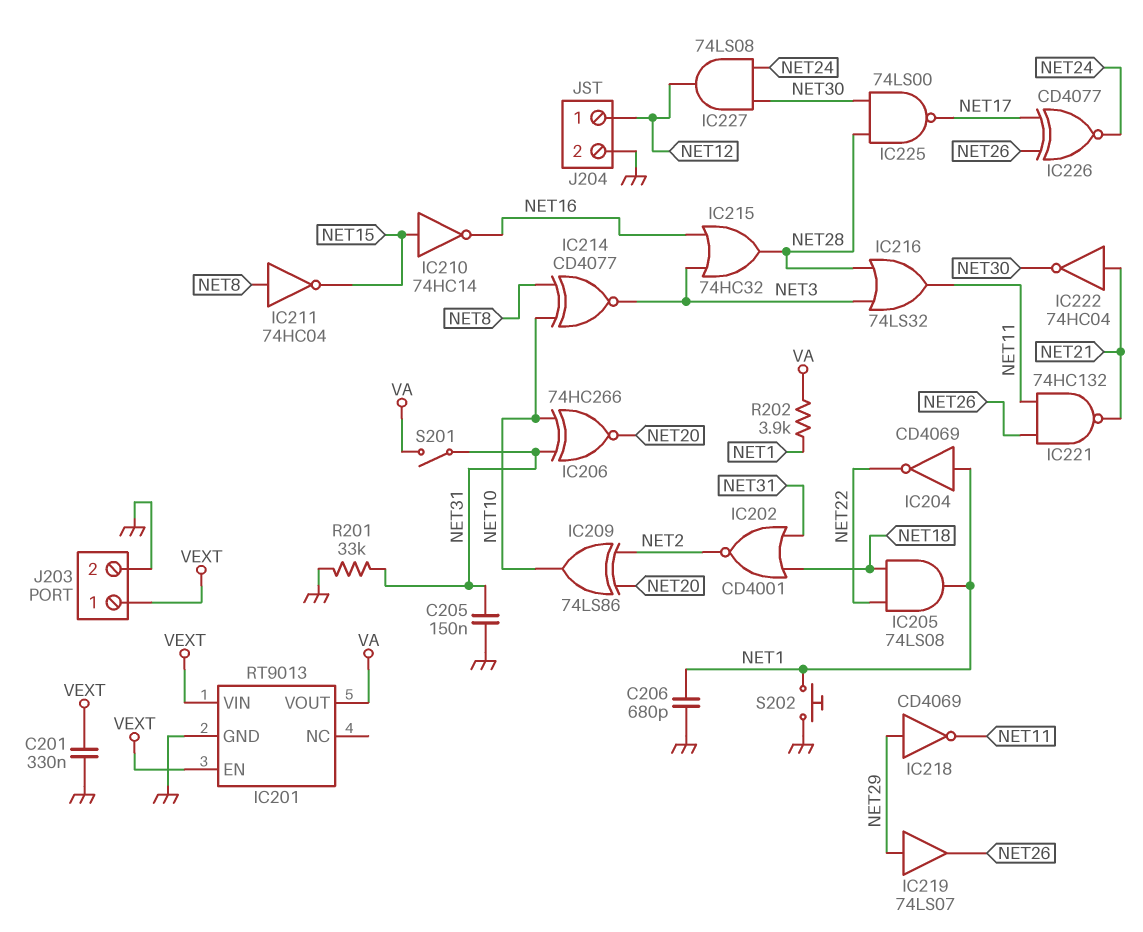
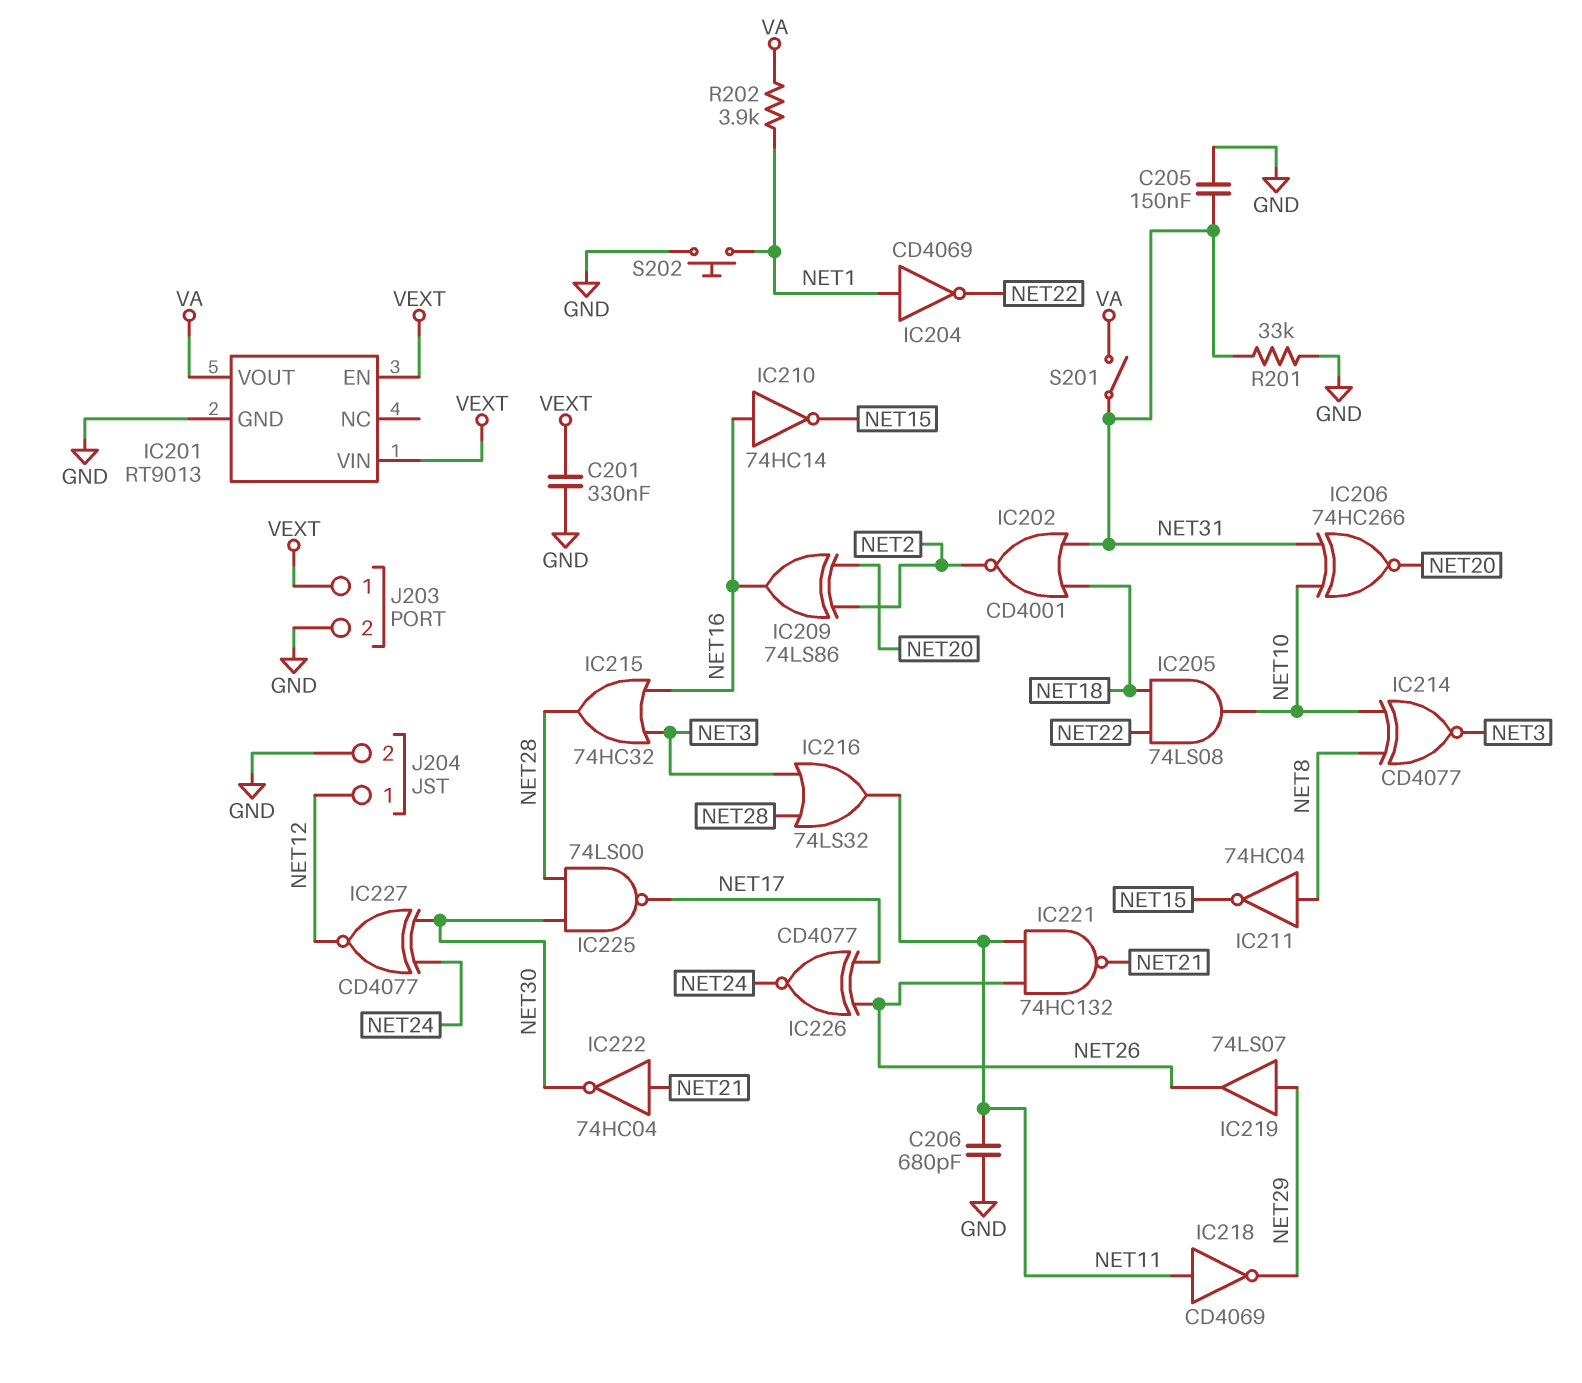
C206: 680pF (GND, NET1) -> 680pF (GND, NET11)
IC205: AND 74LS08 (in NET18, in NET22, out NET1) -> AND 74LS08 (in NET18, in NET22, out NET10)
IC209: XOR 74LS86 (in NET2, in NET20, out NET10) -> XOR 74LS86 (in NET2, in NET20, out NET16)
IC210: NOT 74HC14 (in NET15, out NET16) -> NOT 74HC14 (in NET16, out NET15)
IC218: NOT CD4069 (in NET29, out NET11) -> NOT CD4069 (in NET11, out NET29)
IC227: AND 74LS08 (in NET24, in NET30, out NET12) -> XNOR CD4077 (in NET24, in NET30, out NET12)

